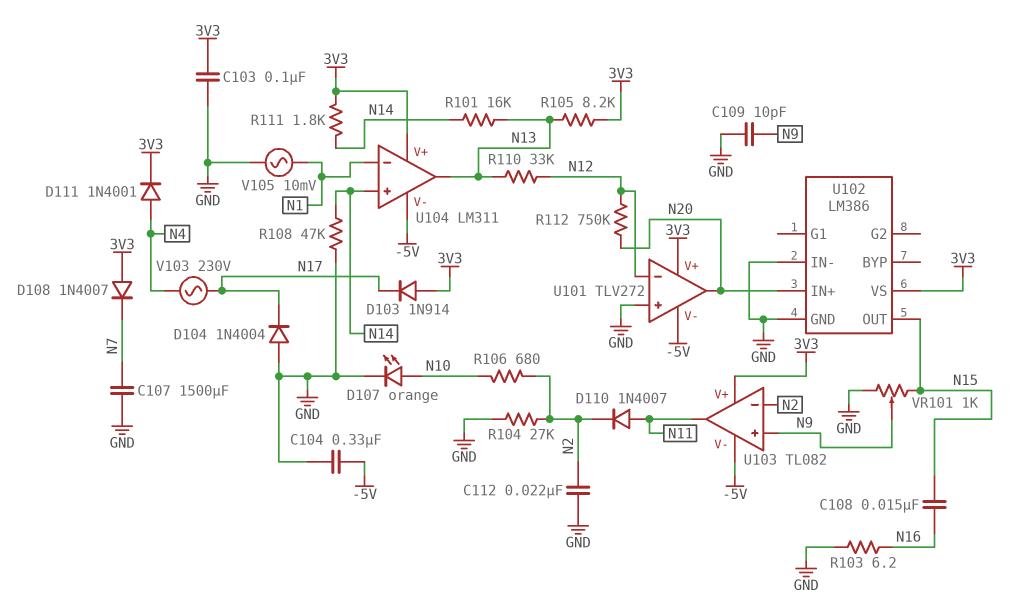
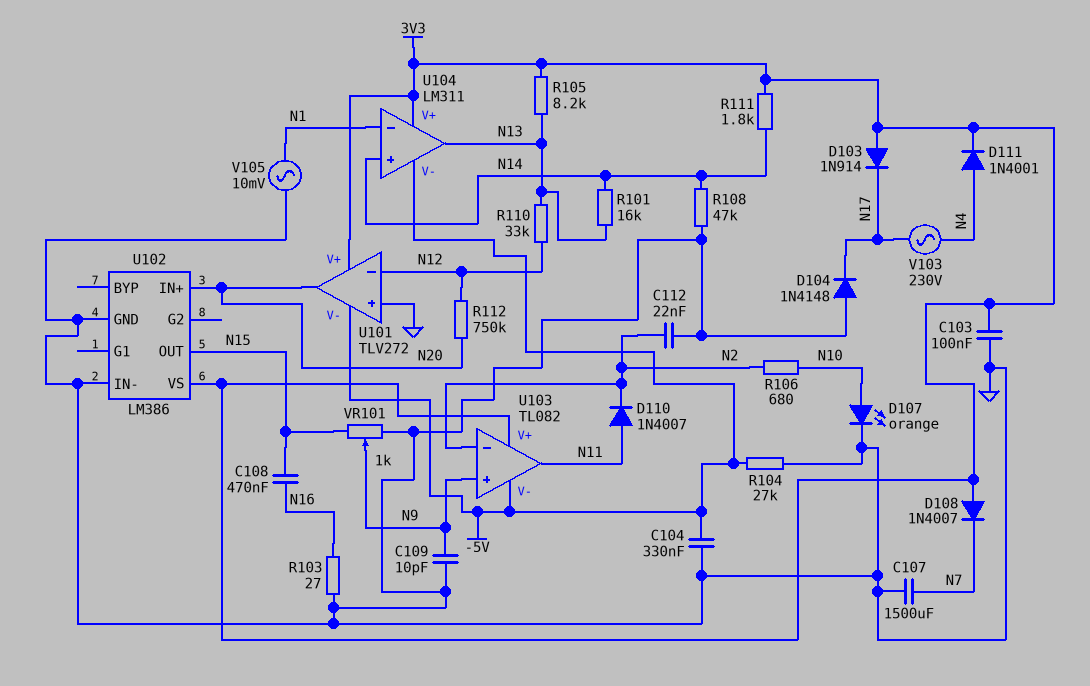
C108: 15nF (N15, N16) -> 470nF (N15, N16)
D104: diode 1N4004 (A GND, K N17) -> diode 1N4148 (A GND, K N17)
R103: 6.2 (GND, N16) -> 27 (GND, N16)
R104: 27k (GND, N2) -> 27k (-5V, GND)

